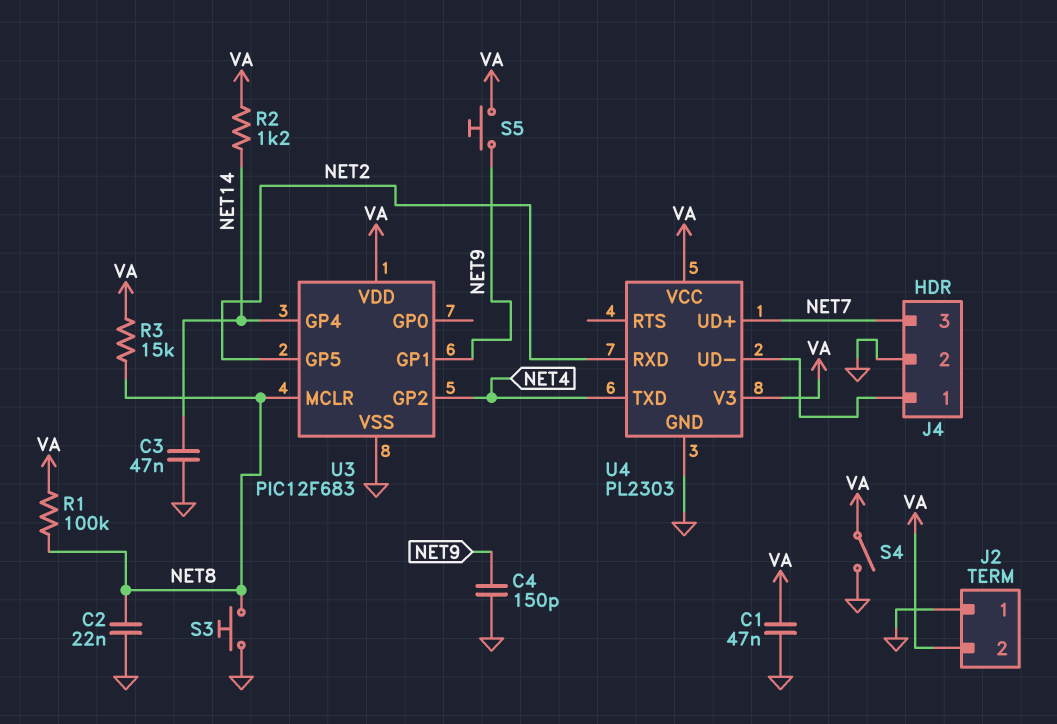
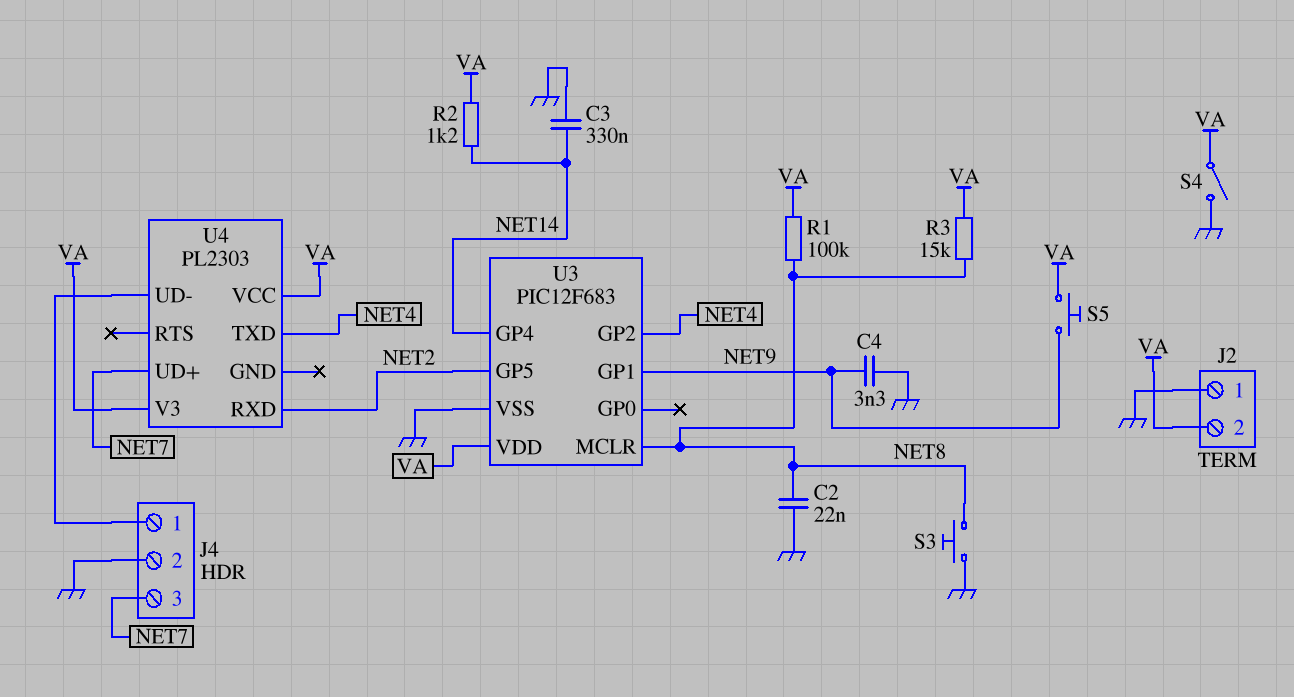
C1: 47nF (GND, VA) -> none
C3: 47nF (GND, NET14) -> 330nF (GND, NET14)
C4: 150pF (GND, NET9) -> 3.3nF (GND, NET9)
U4 pin GND: GND -> none

